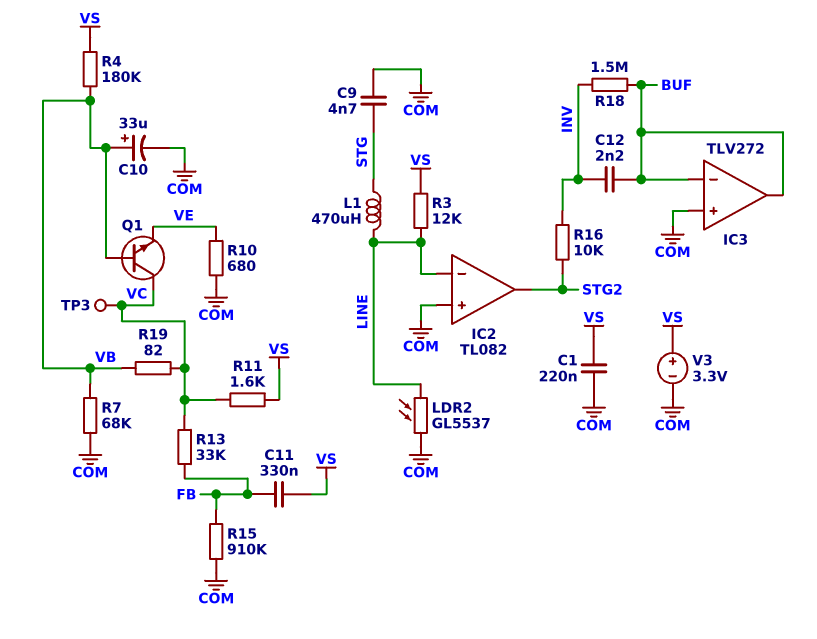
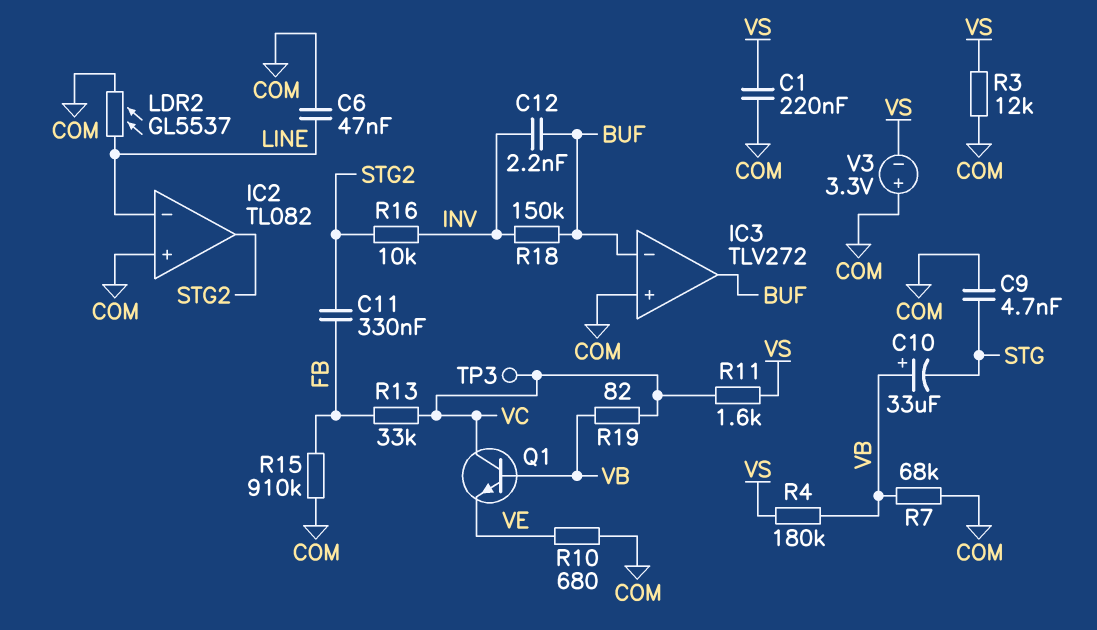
C6: none -> 47nF (COM, LINE)
C10: 33uF (plus VB, minus COM) -> 33uF (plus VB, minus STG)
C11: 330nF (FB, VS) -> 330nF (FB, STG2)
L1: 470uH (LINE, STG) -> none
R3: 12k (LINE, VS) -> 12k (COM, VS)
R18: 1.5M (BUF, INV) -> 150k (BUF, INV)
V3: 3.3V (plus VS, minus COM) -> 3.3V (plus COM, minus VS)

